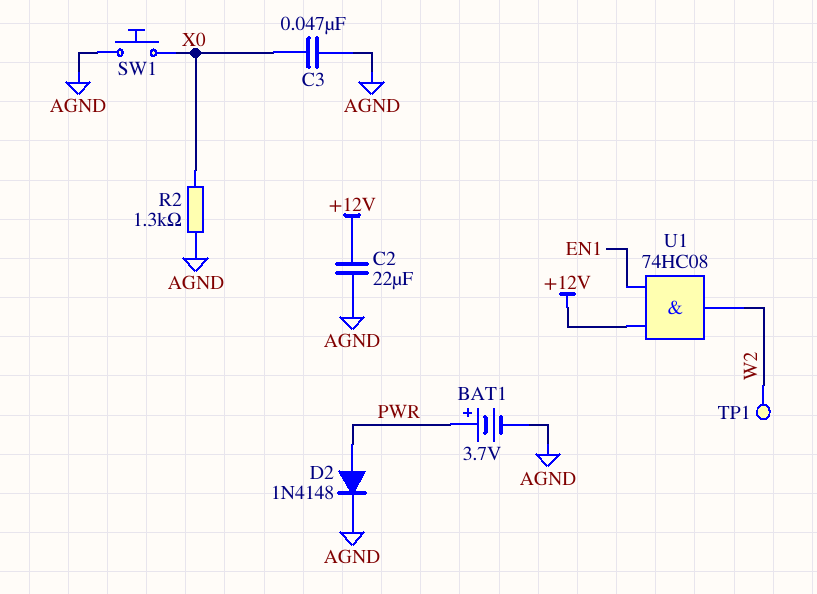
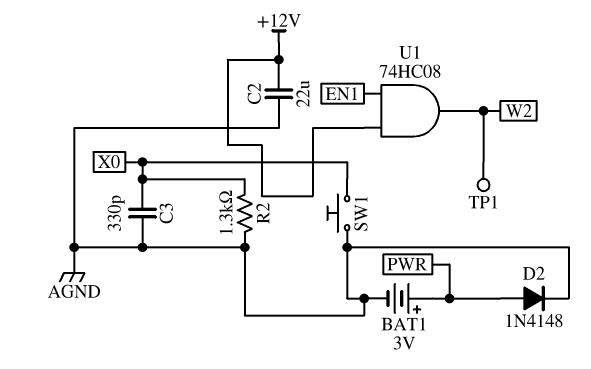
BAT1: 3.7V (plus PWR, minus AGND) -> 3V (plus PWR, minus AGND)
C3: 47nF (AGND, X0) -> 330pF (AGND, X0)

